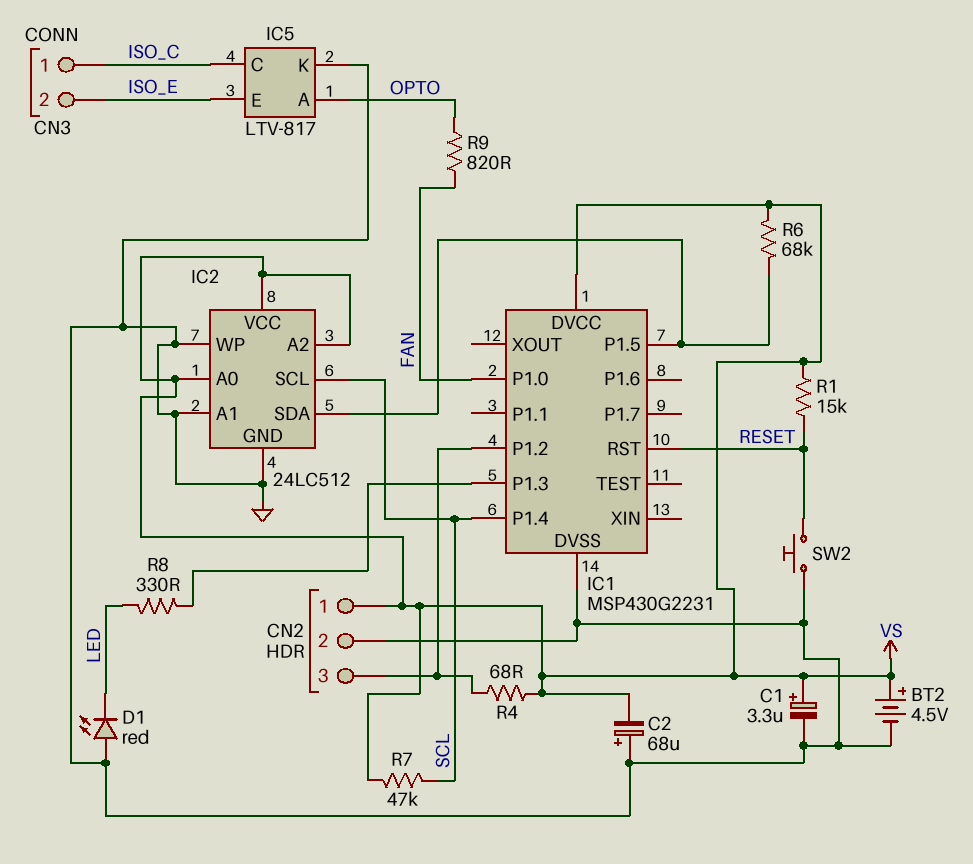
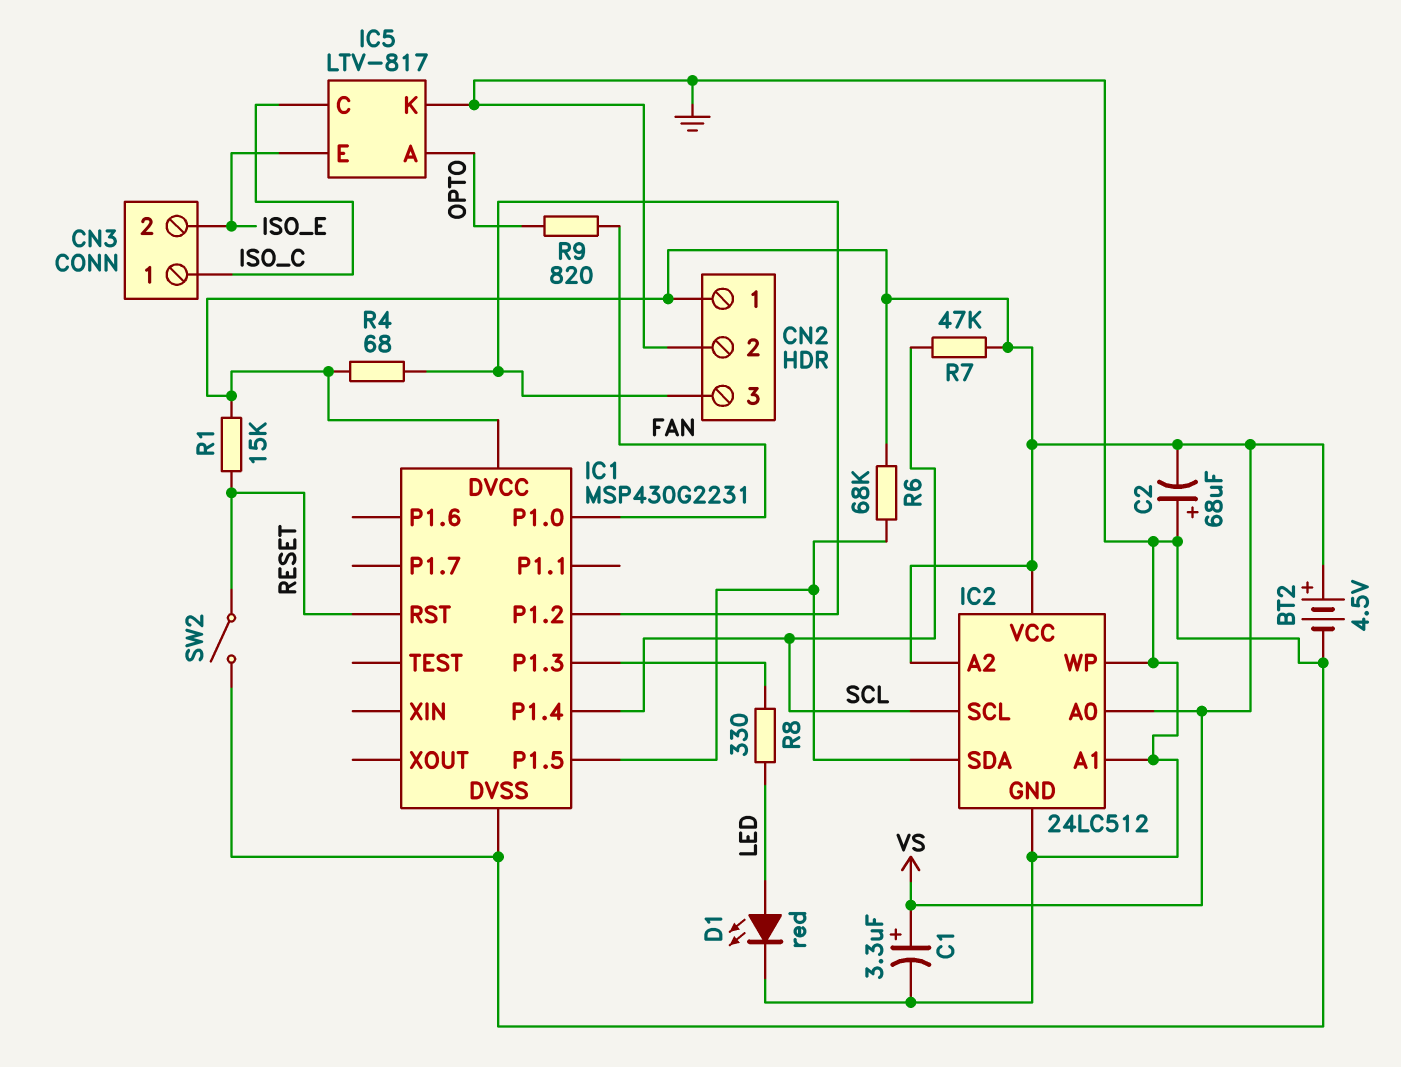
D1: LED red (A GND, K LED) -> LED red (A LED, K GND)
SW2: button (GND, RESET) -> switch (GND, RESET)

